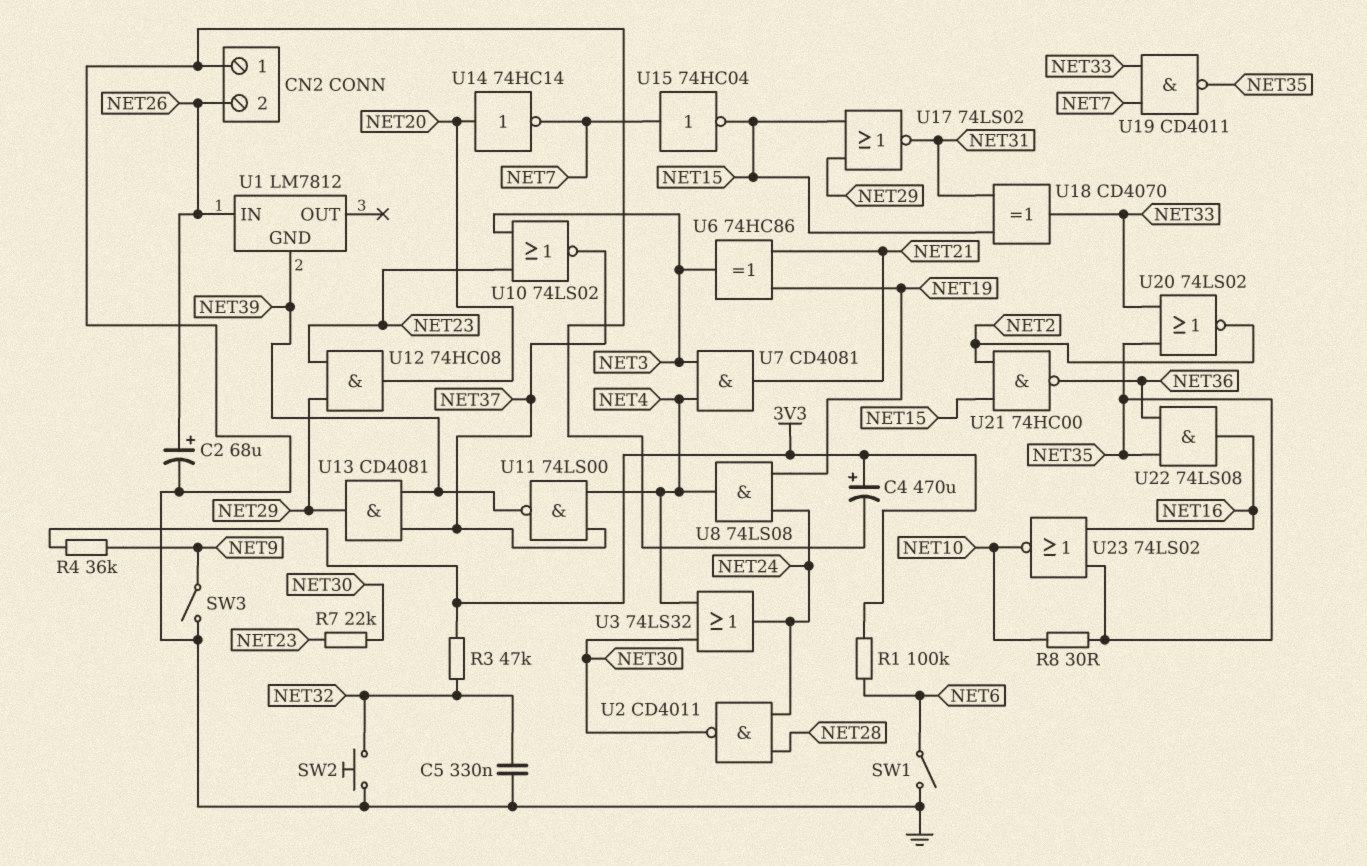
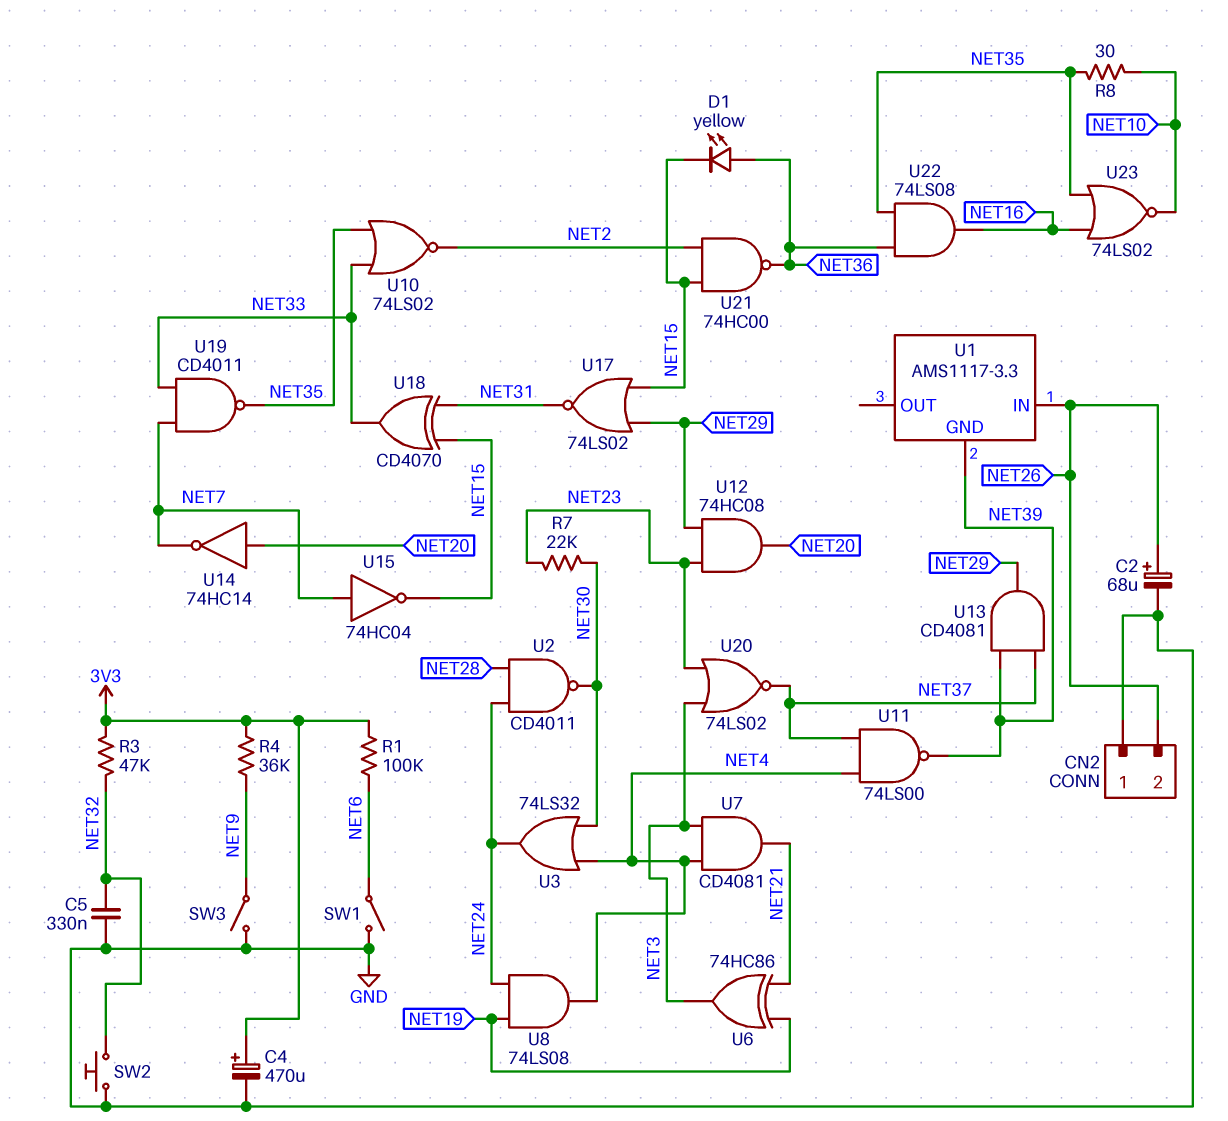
D1: none -> LED yellow (A NET36, K NET15)
U1: LM7812 -> AMS1117-3.3
U10: NOR 74LS02 (in NET3, in NET23, out NET37) -> NOR 74LS02 (in NET33, in NET35, out NET2)
U20: NOR 74LS02 (in NET33, in NET35, out NET2) -> NOR 74LS02 (in NET3, in NET23, out NET37)

